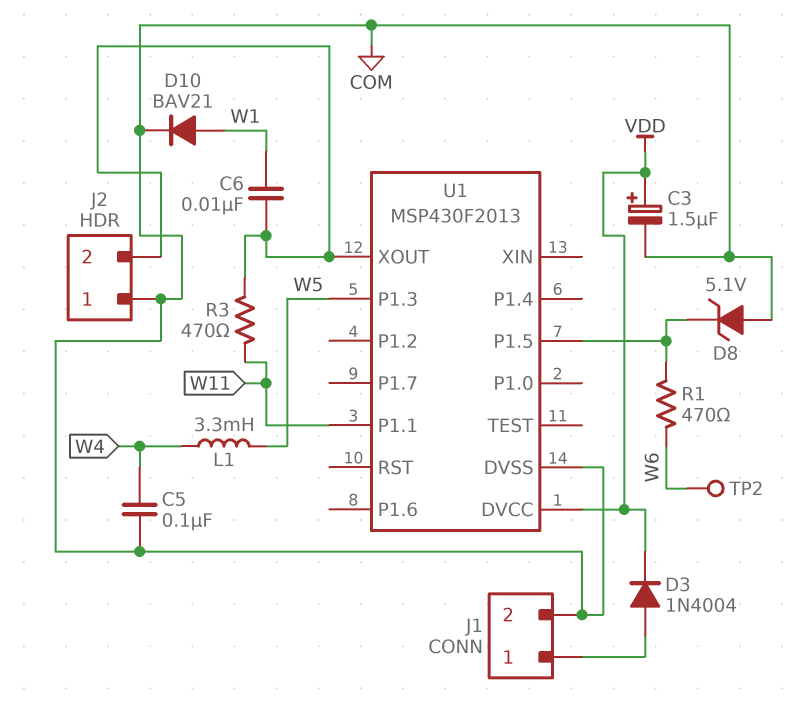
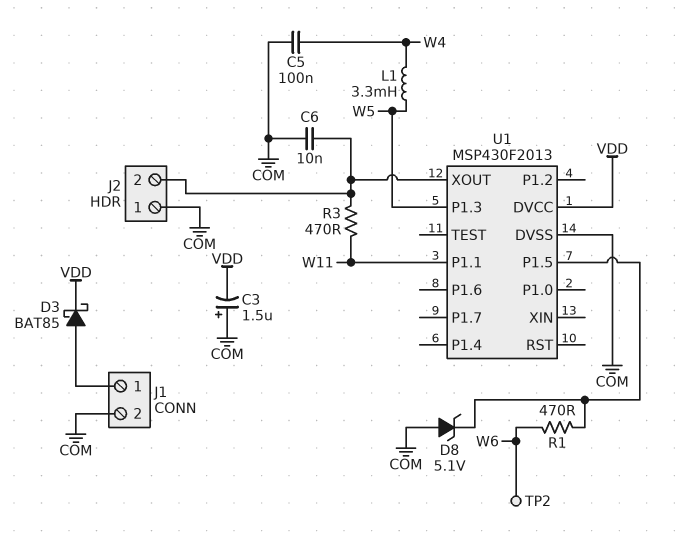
C3: 1.5uF (plus VDD, minus COM) -> 1.5uF (plus COM, minus VDD)
C6: 10nF (J2/2, W1) -> 10nF (COM, J2/2)
D3: diode 1N4004 (A J1/1, K VDD) -> schottky BAT85 (A J1/1, K VDD)
D10: diode BAV21 (A W1, K COM) -> none

